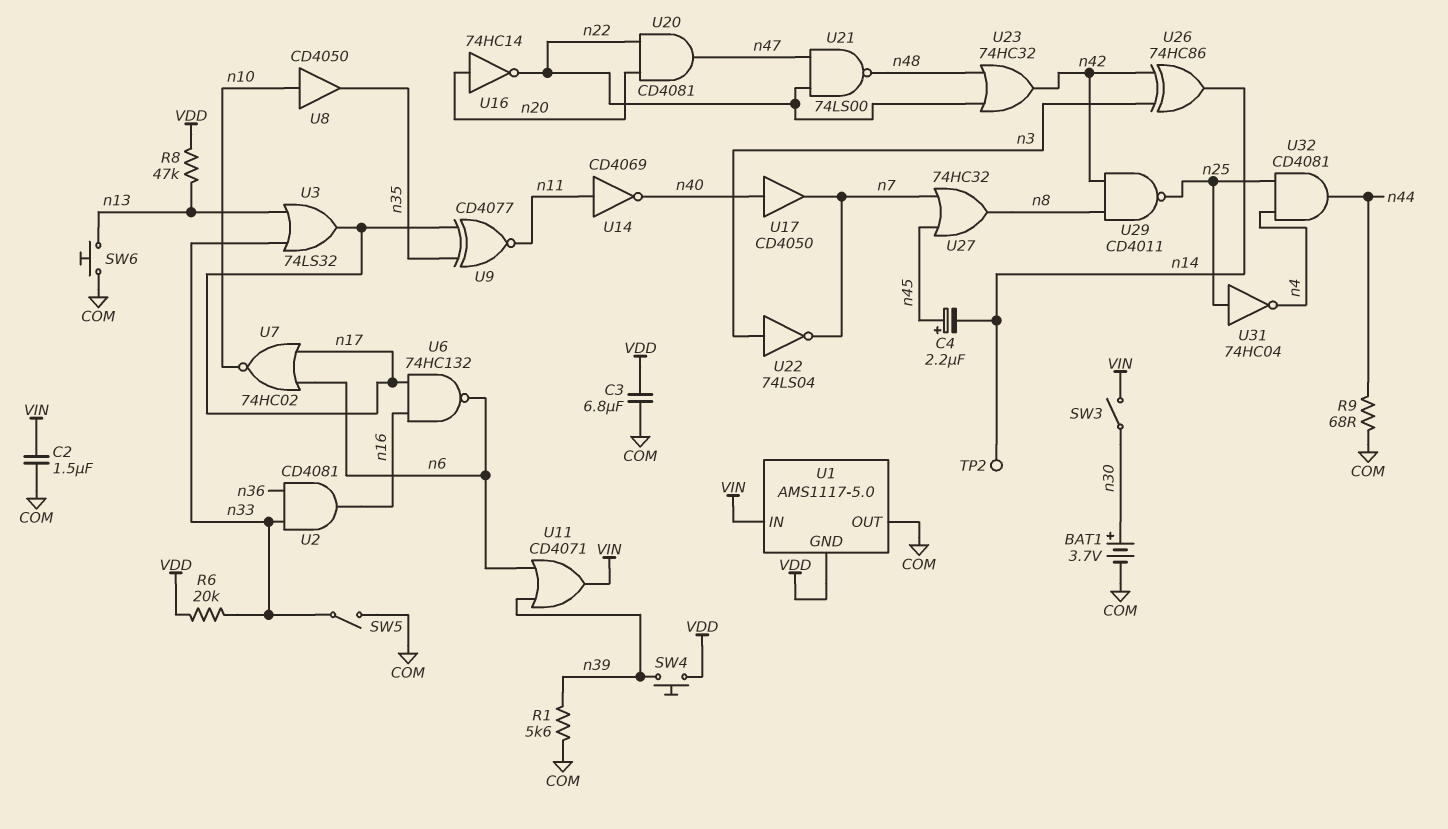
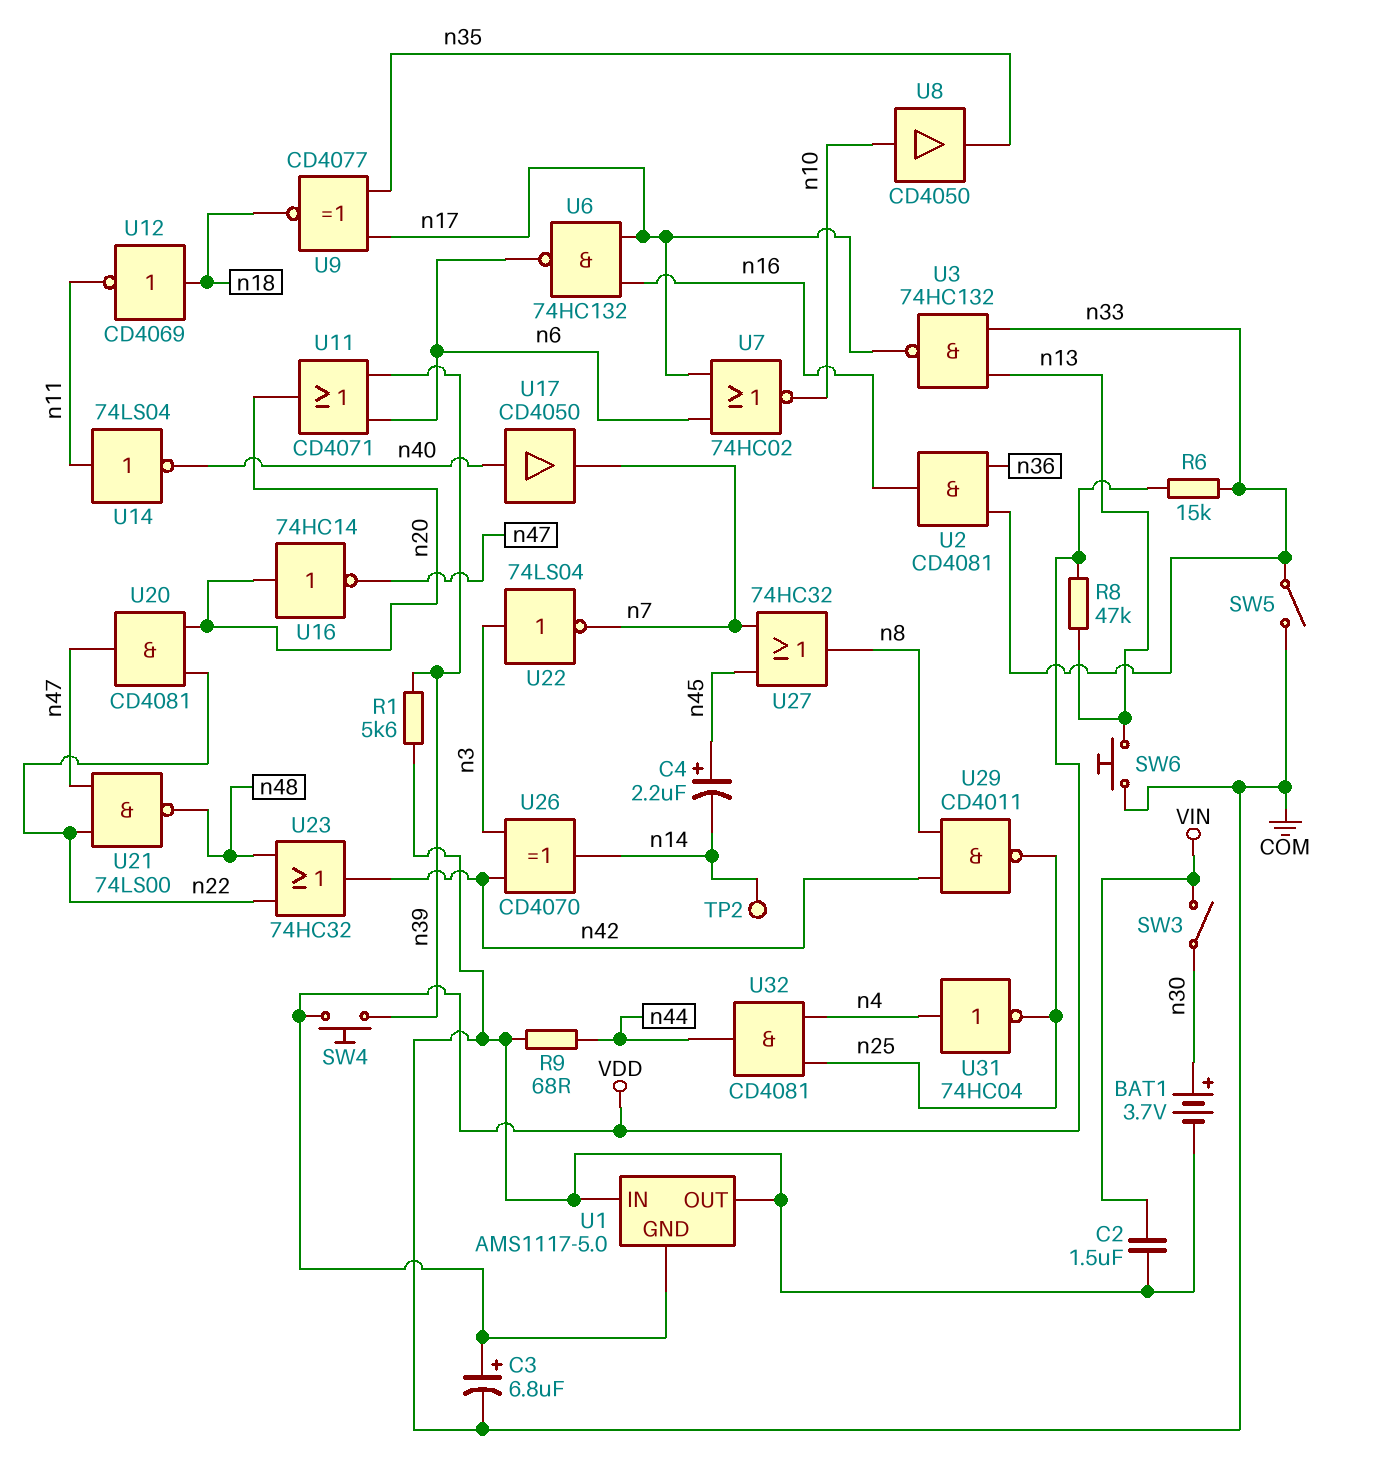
C3: 6.8uF (COM, VDD) -> 6.8uF (plus VDD, minus COM)
R6: 20k (VDD, n33) -> 15k (VDD, n33)
U1 pin IN: VIN -> COM
U3: OR 74LS32 (in n13, in n33, out n17) -> NAND 74HC132 (in n13, in n33, out n17)
U9: XNOR CD4077 (in n17, in n35, out n11) -> XNOR CD4077 (in n17, in n35, out n18)
U11: OR CD4071 (in n6, in n39, out VIN) -> OR CD4071 (in n6, in n39, out n20)
U12: none -> NOT CD4069 (in n18, out n11)
U14: NOT CD4069 (in n11, out n40) -> NOT 74LS04 (in n11, out n40)
U16: NOT 74HC14 (in n20, out n22) -> NOT 74HC14 (in n20, out n47)
U26: XOR 74HC86 (in n3, in n42, out n14) -> XOR CD4070 (in n3, in n42, out n14)
U31: NOT 74HC04 (in n25, out n4) -> NOT 74HC04 (in n4, out n25)

